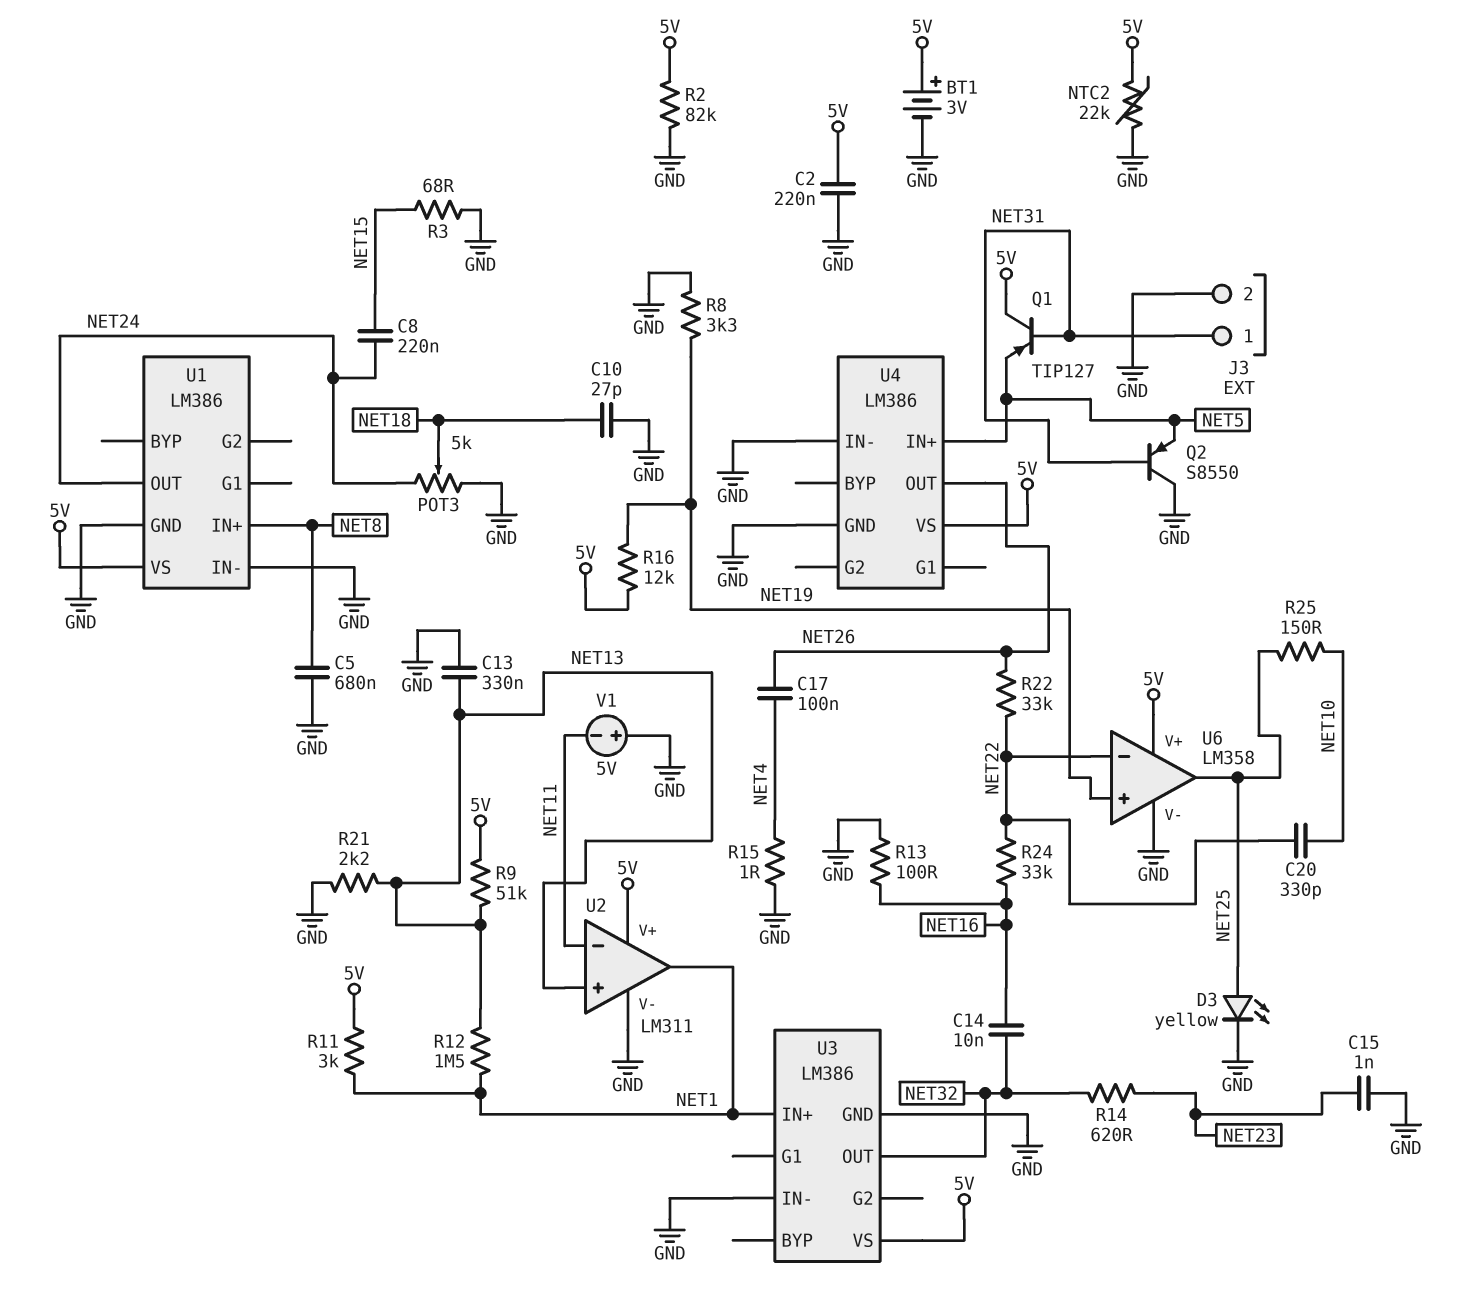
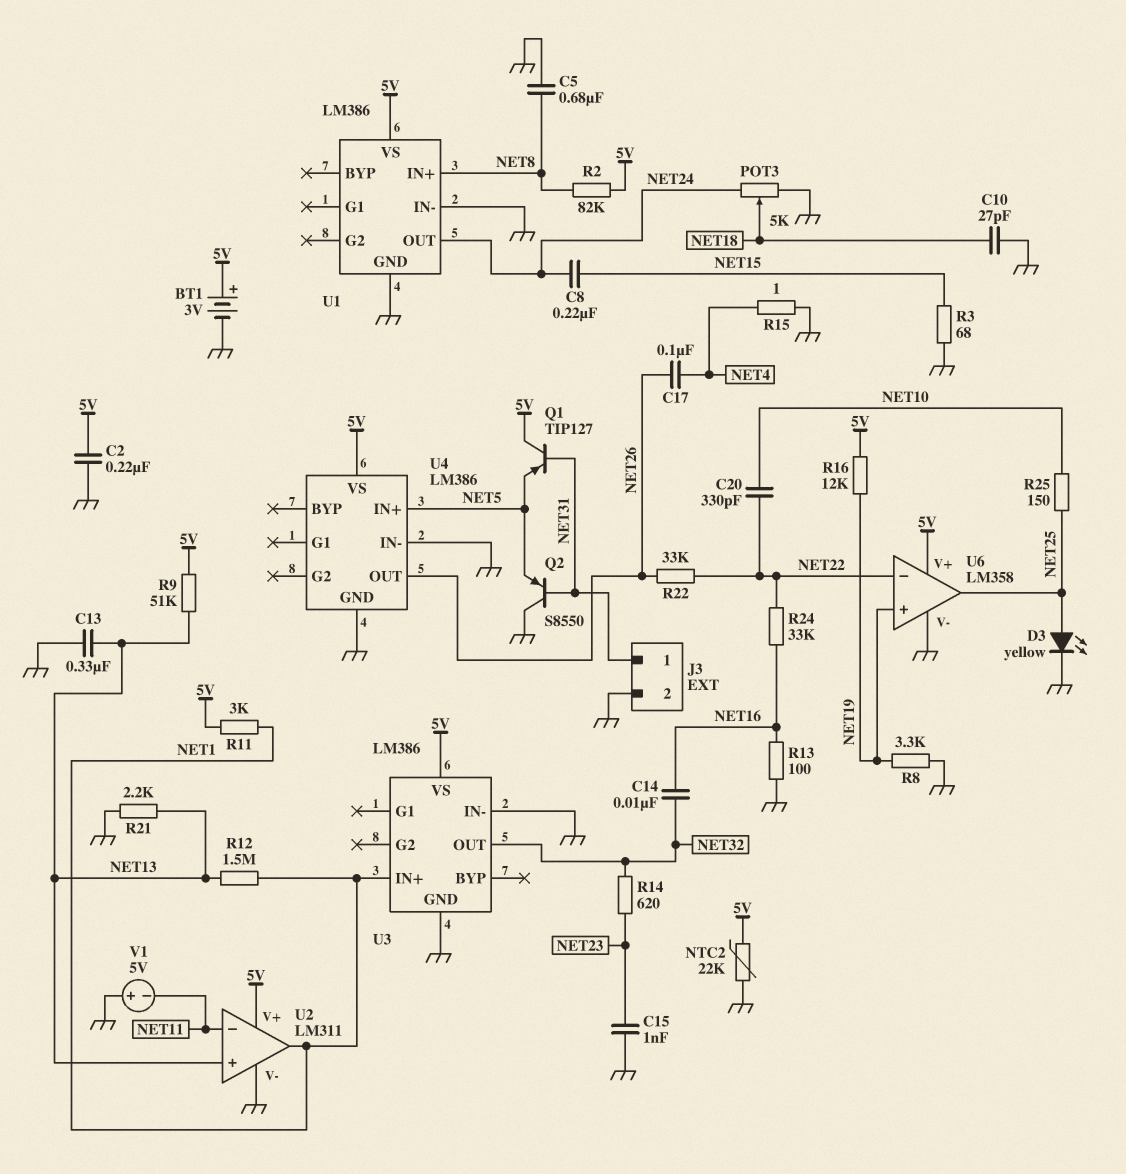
R2: 82k (5V, GND) -> 82k (5V, NET8)

